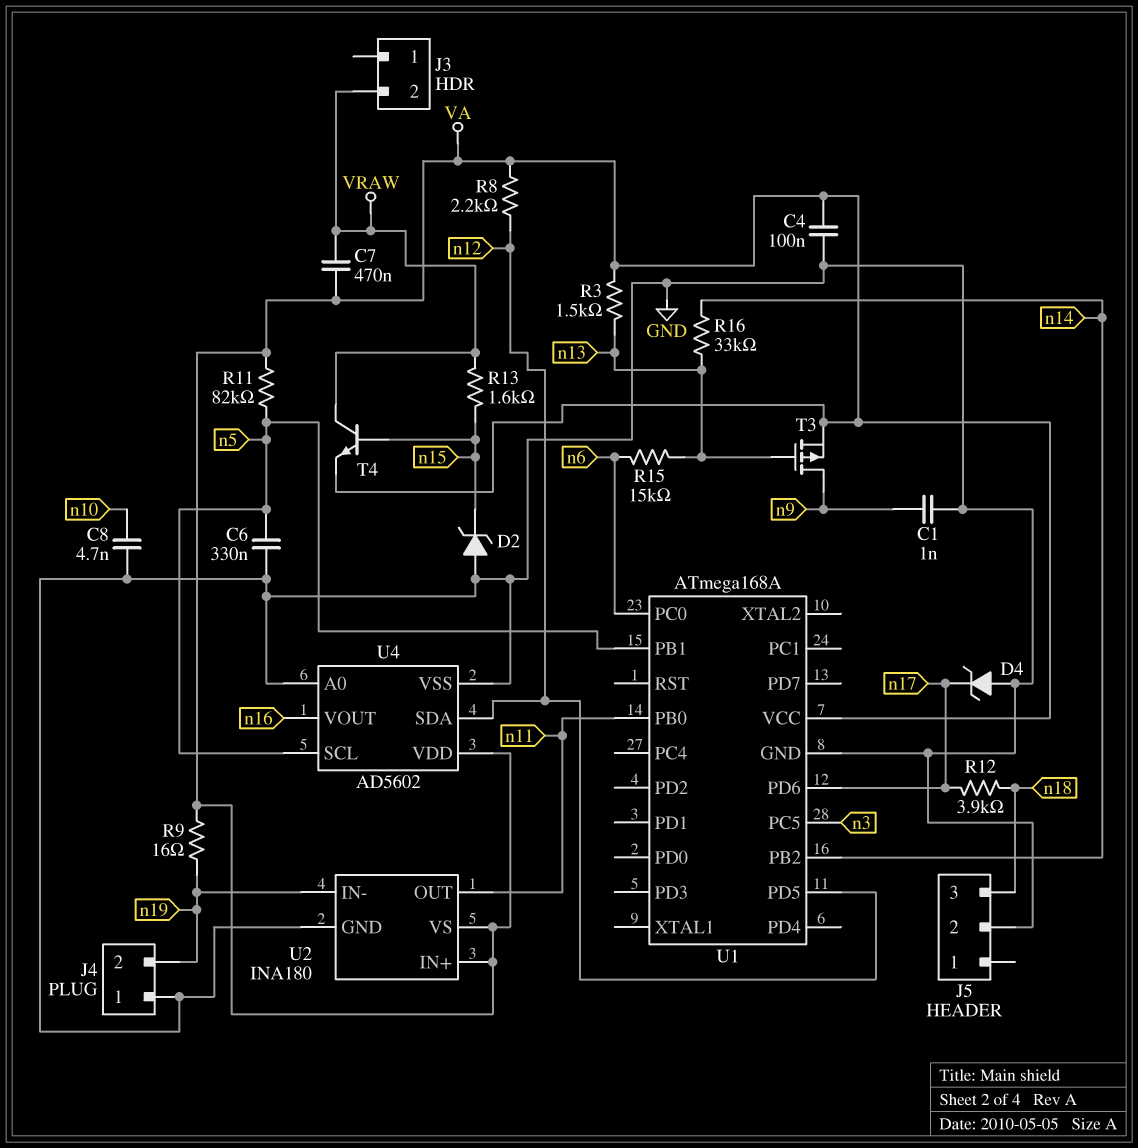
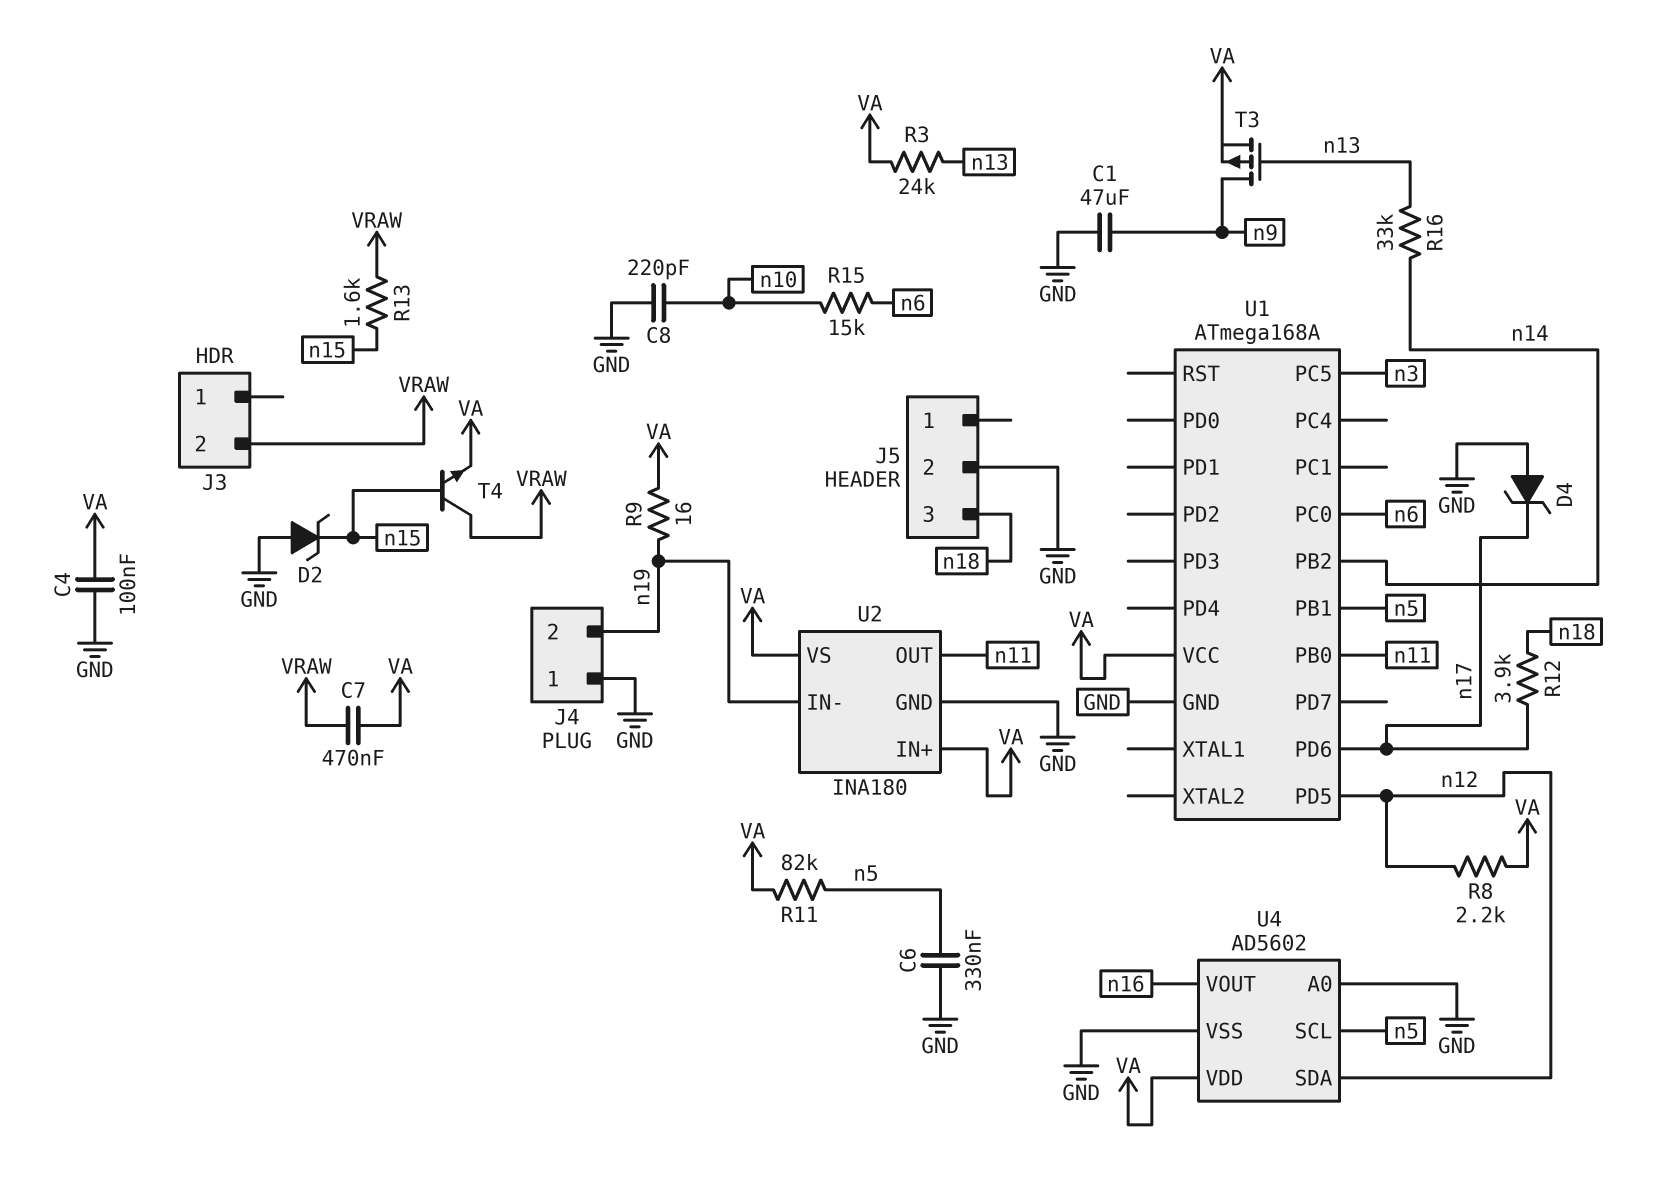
C1: 1nF (GND, n9) -> 47uF (GND, n9)
C8: 4.7nF (GND, n10) -> 220pF (GND, n10)
R3: 1.5k (VA, n13) -> 24k (VA, n13)
R15: 15k (n6, n13) -> 15k (n6, n10)

